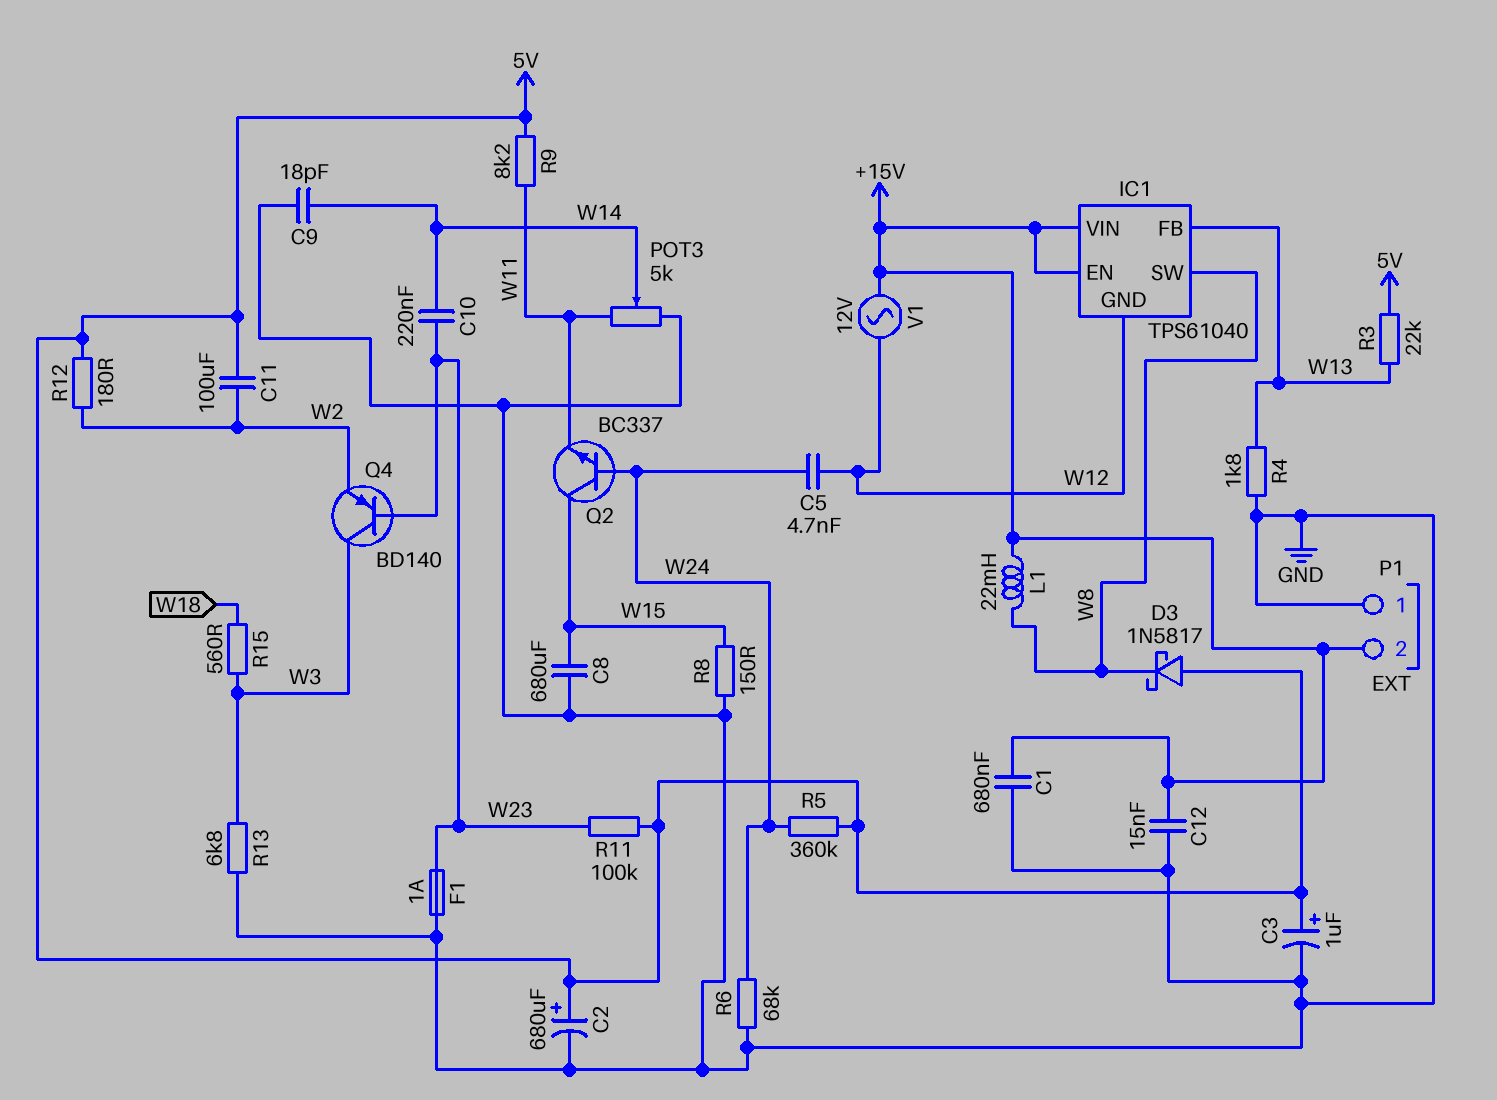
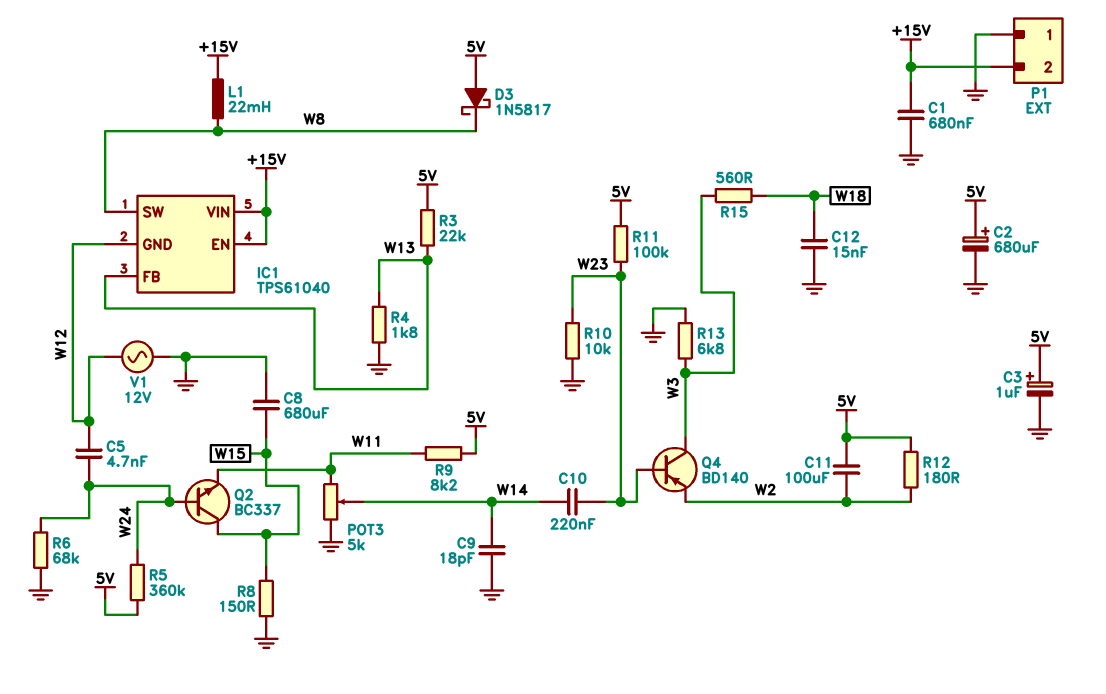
C12: 15nF (+15V, GND) -> 15nF (GND, W18)
F1: 1A (GND, W23) -> none
R10: none -> 10k (GND, W23)
V1: AC 12V (+15V, W12) -> AC 12V (GND, W12)

